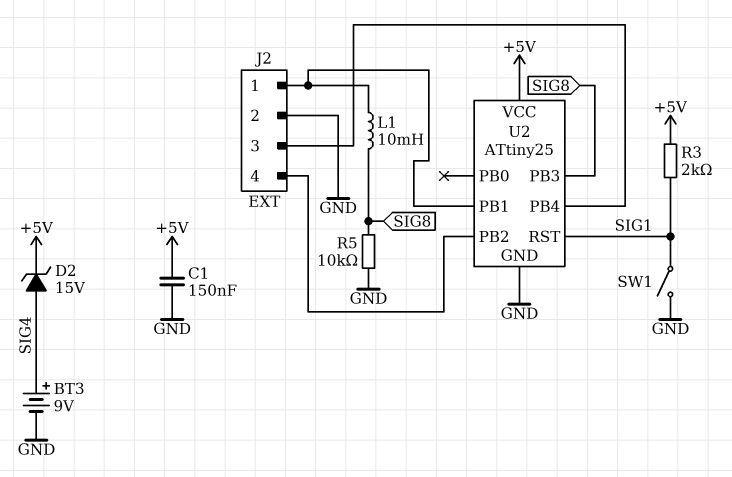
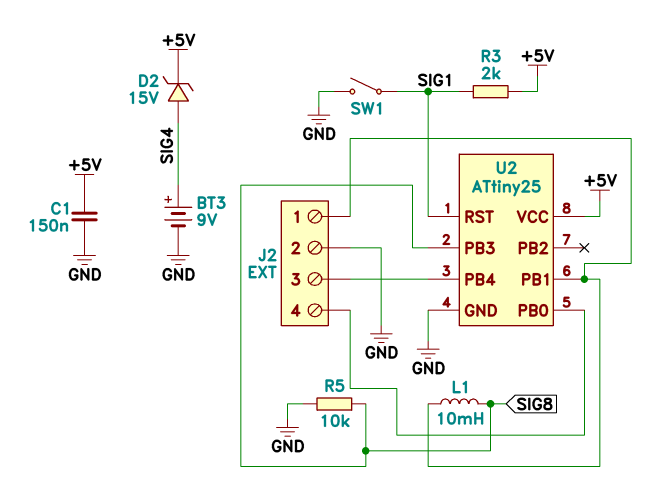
U2 pin PB0: none -> J2/4
U2 pin PB2: J2/4 -> none

